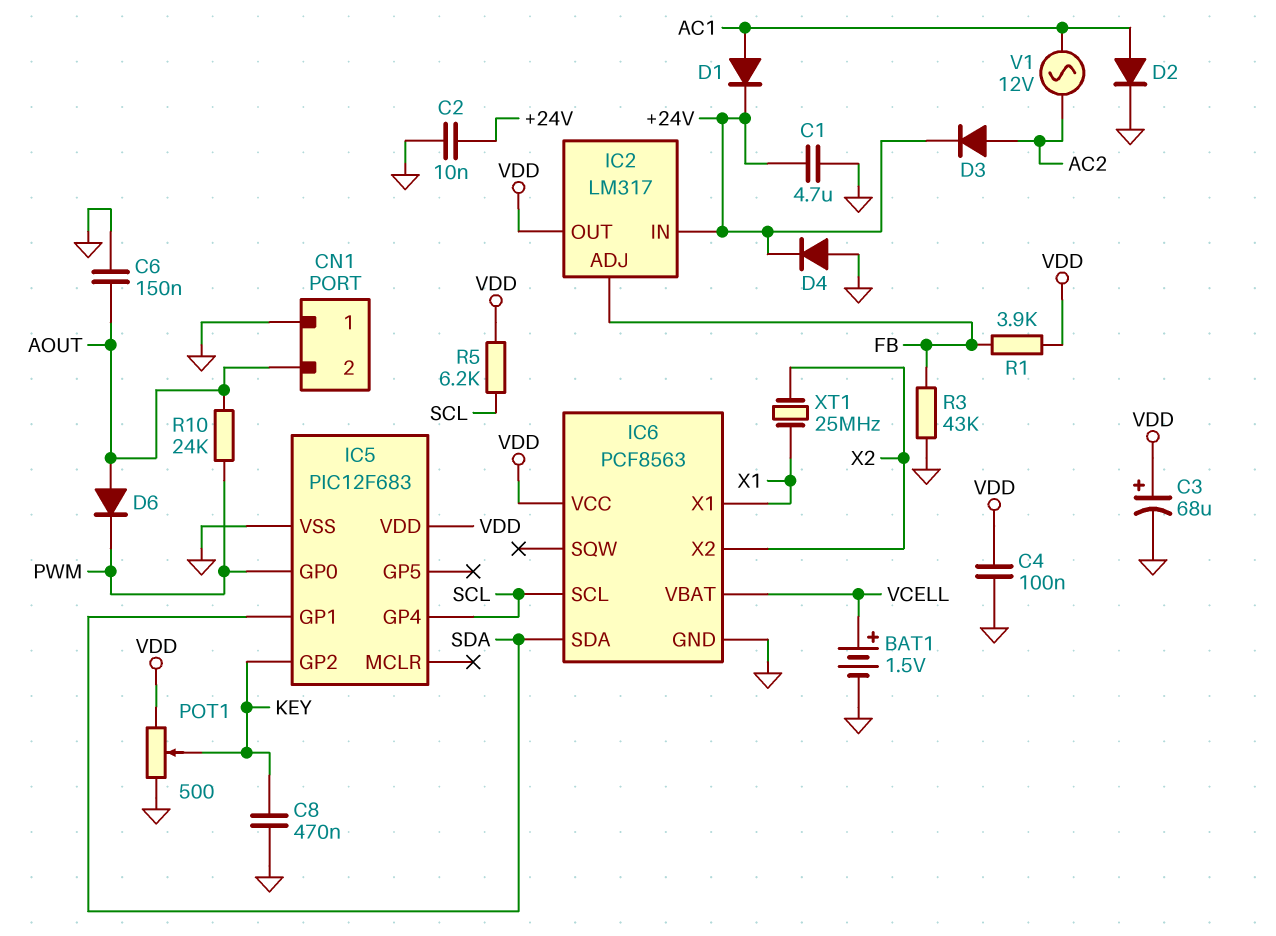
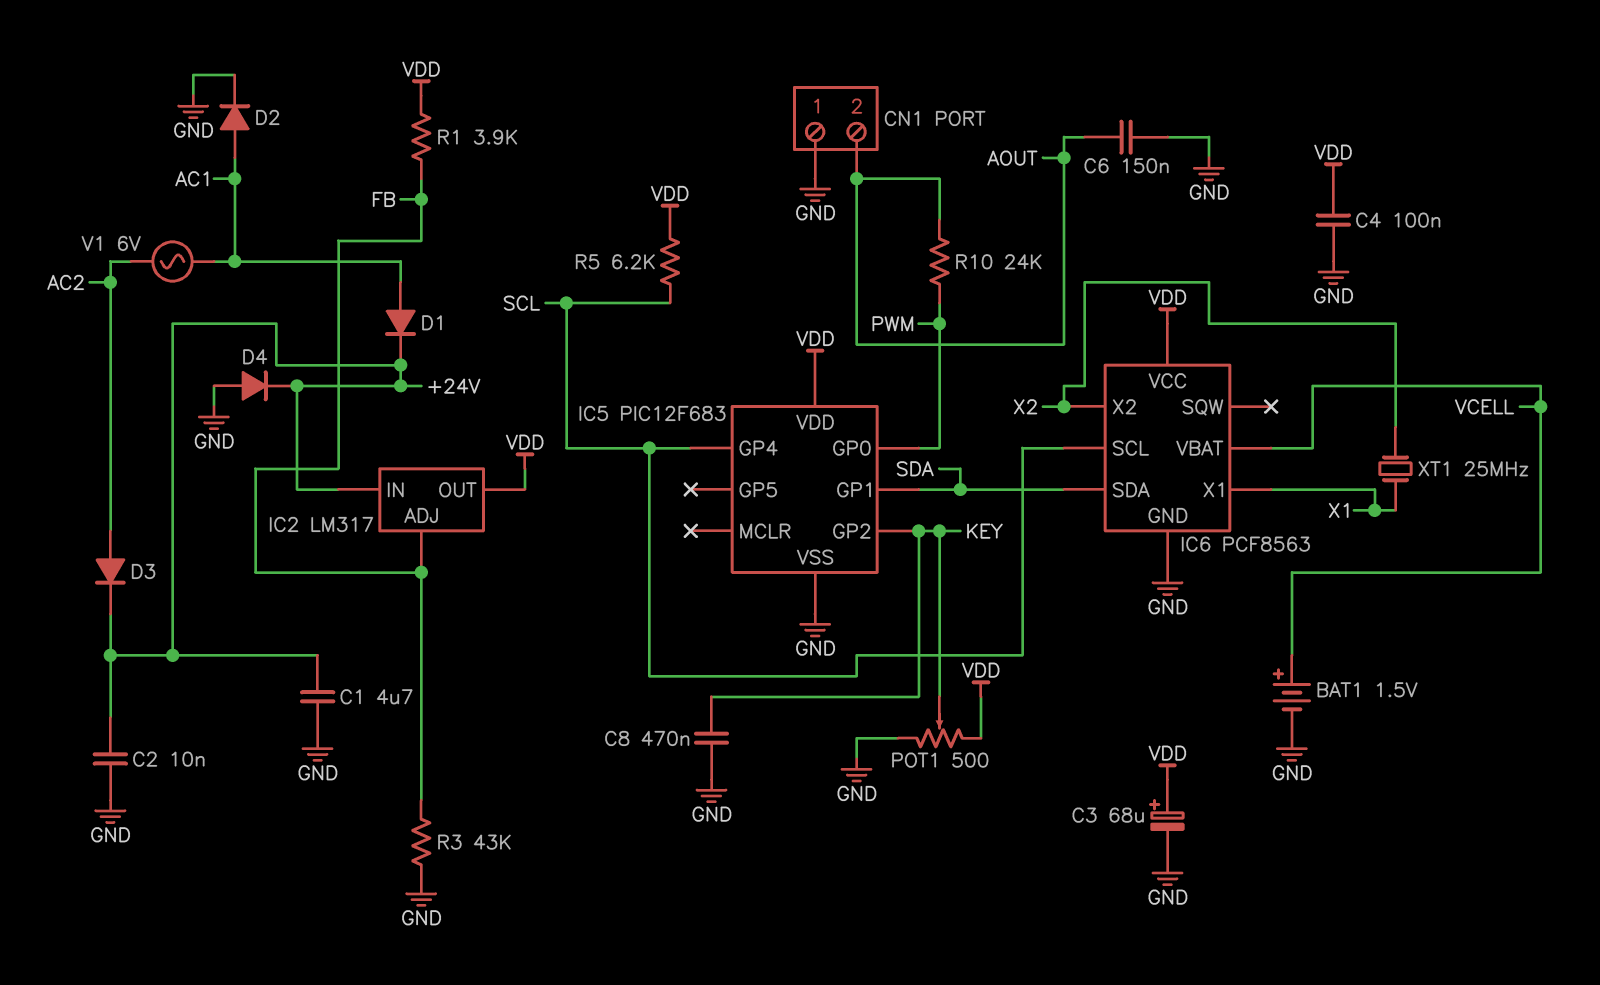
D6: diode (A AOUT, K PWM) -> none
V1: AC 12V (AC1, AC2) -> AC 6V (AC1, AC2)

